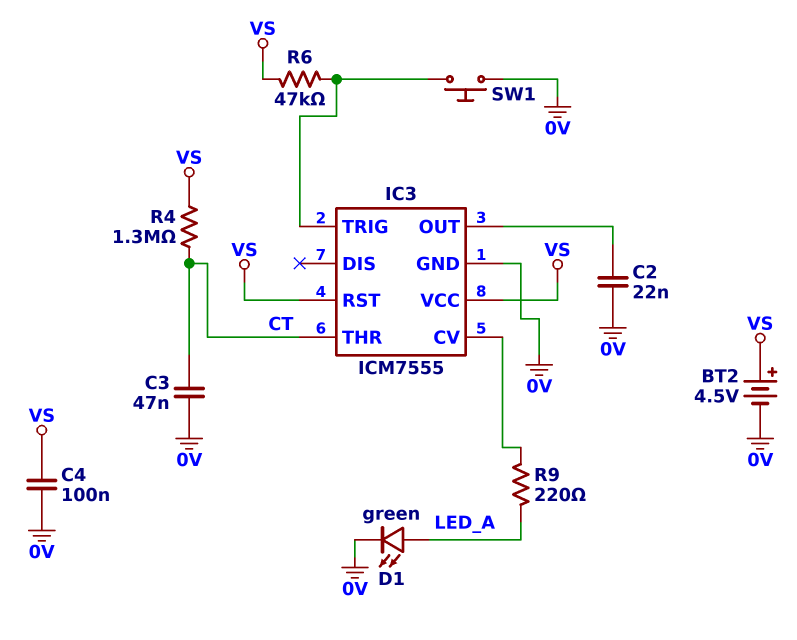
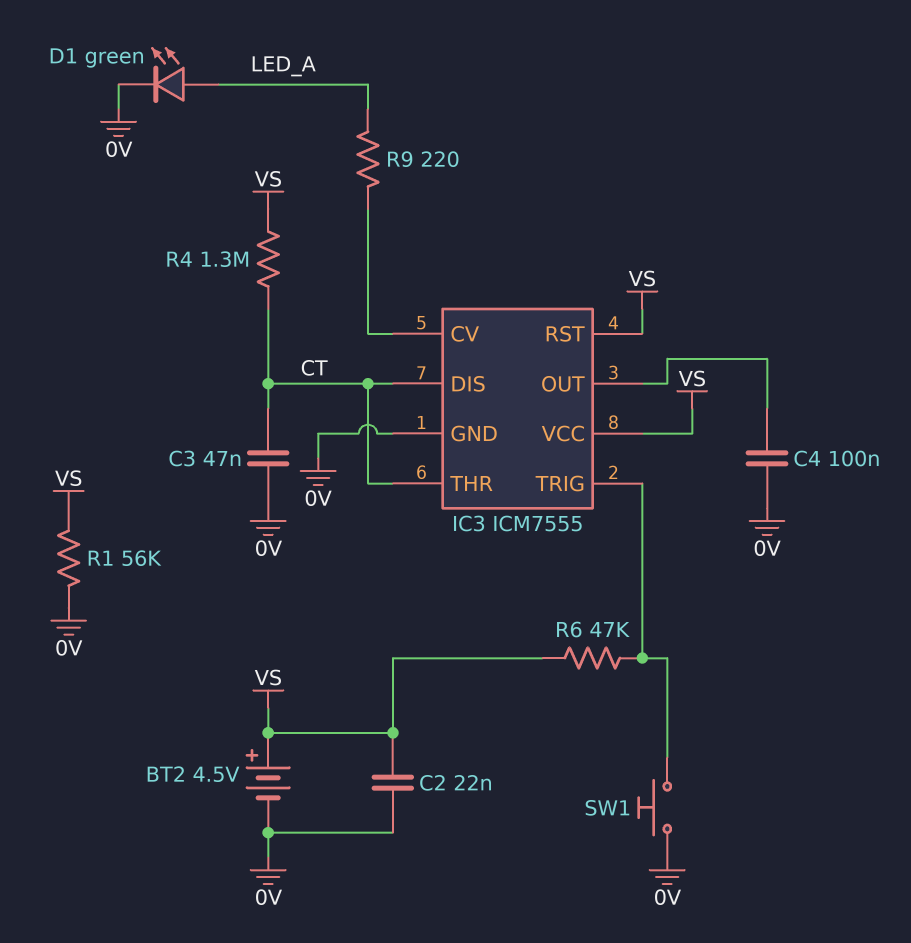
C2: 22nF (0V, IC3/OUT) -> 22nF (0V, VS)
C4: 100nF (0V, VS) -> 100nF (0V, IC3/OUT)
IC3 pin DIS: none -> CT
R1: none -> 56k (0V, VS)

